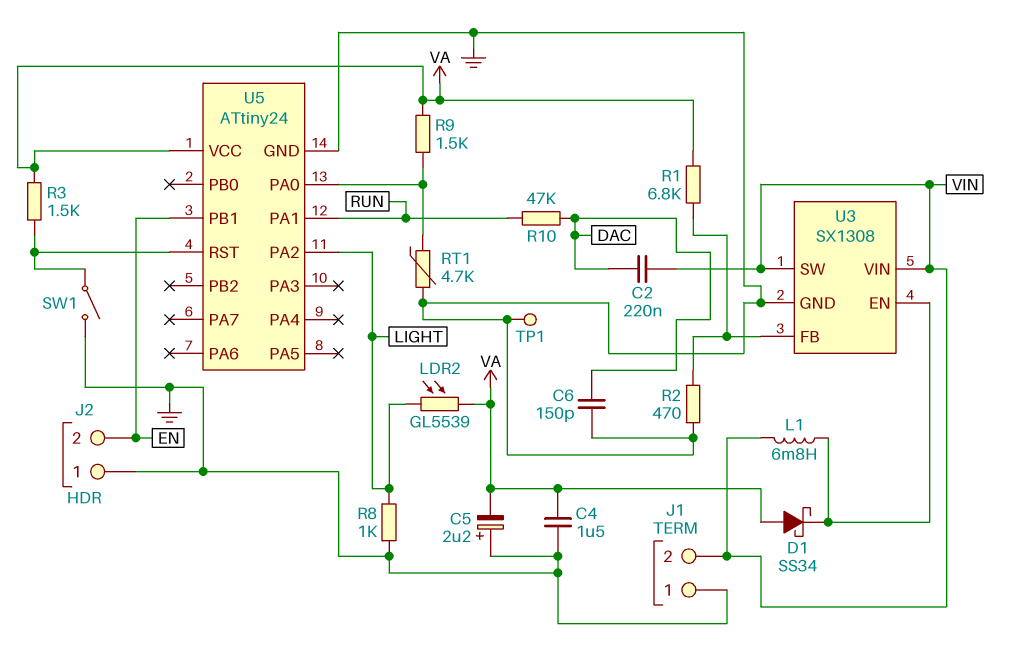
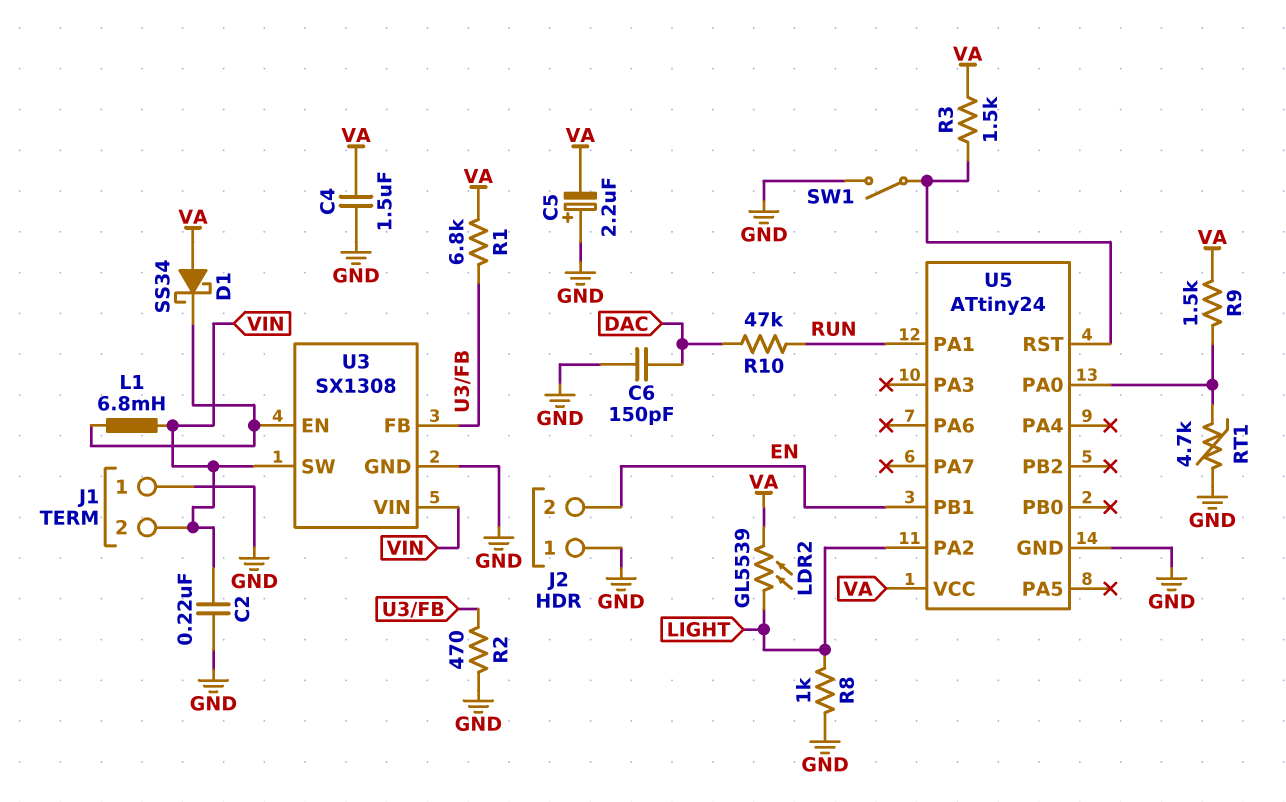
C2: 220nF (DAC, VIN) -> 220nF (GND, VIN)
TP1: test point (GND) -> none

